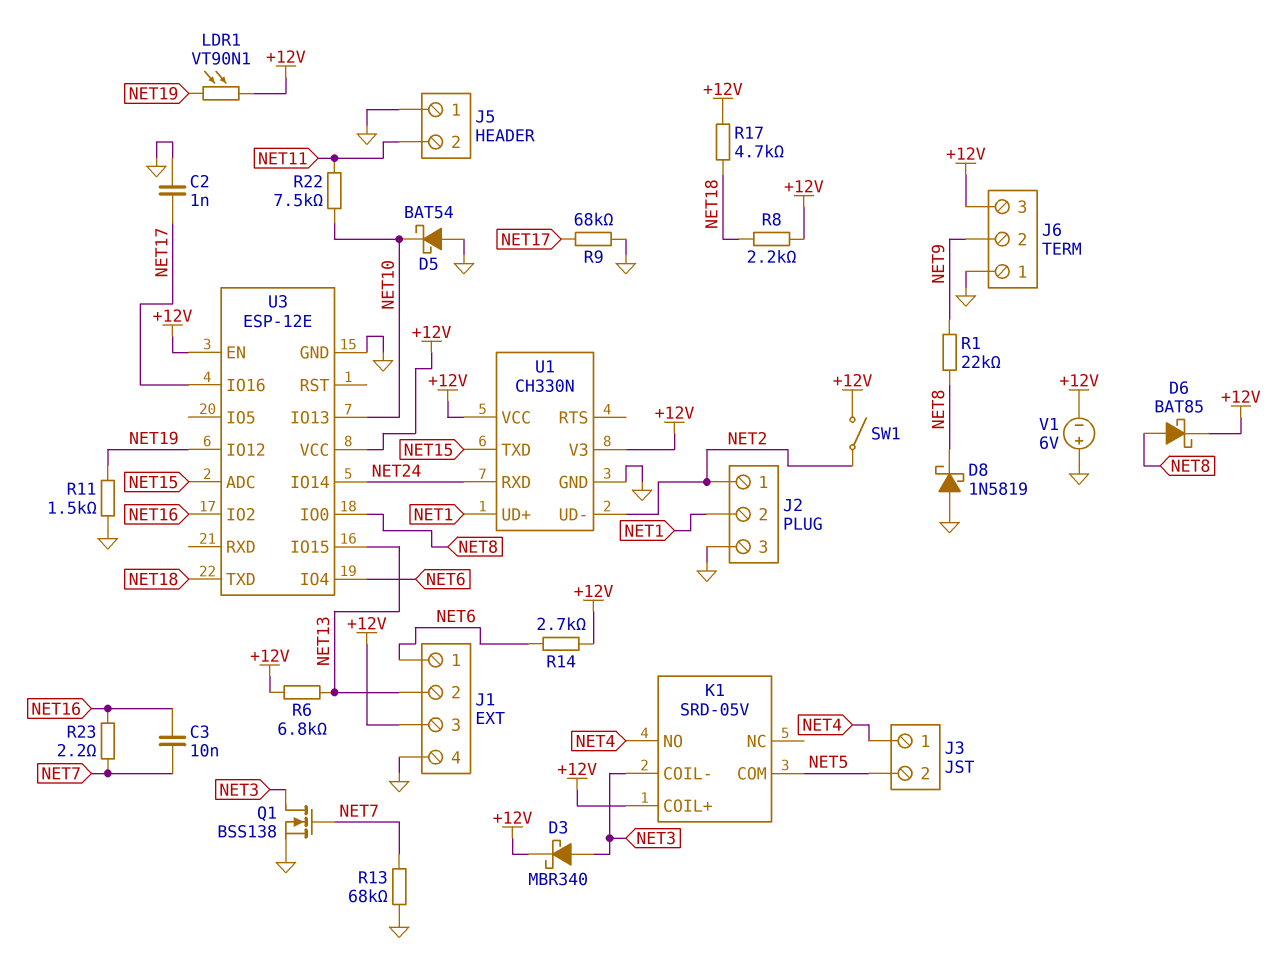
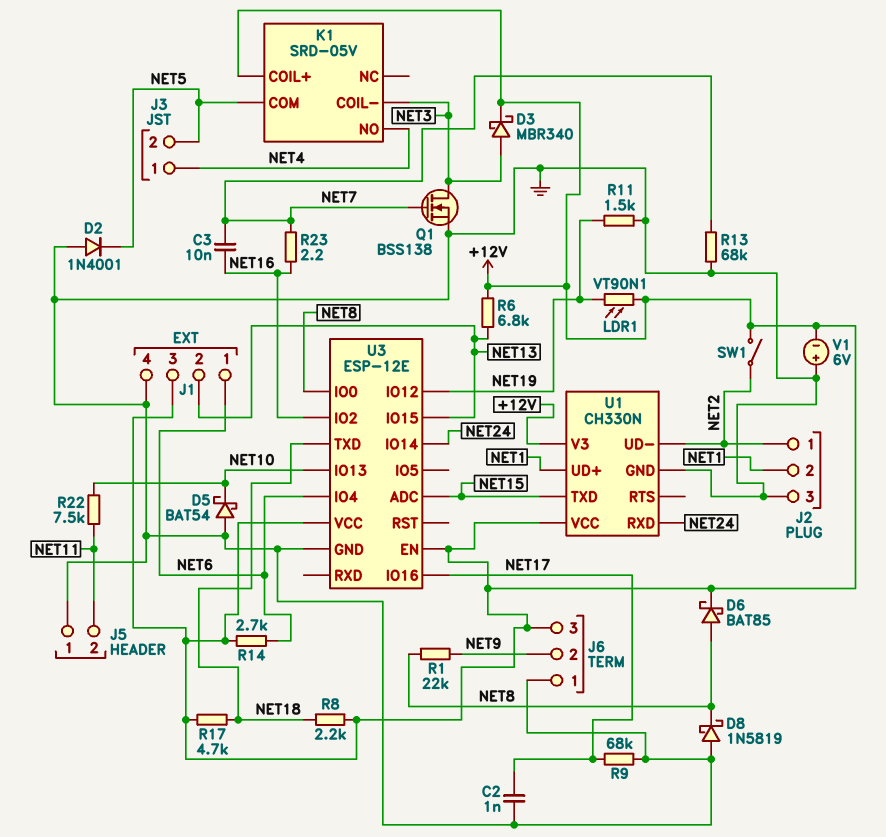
D2: none -> diode 1N4001 (A GND, K NET5)

